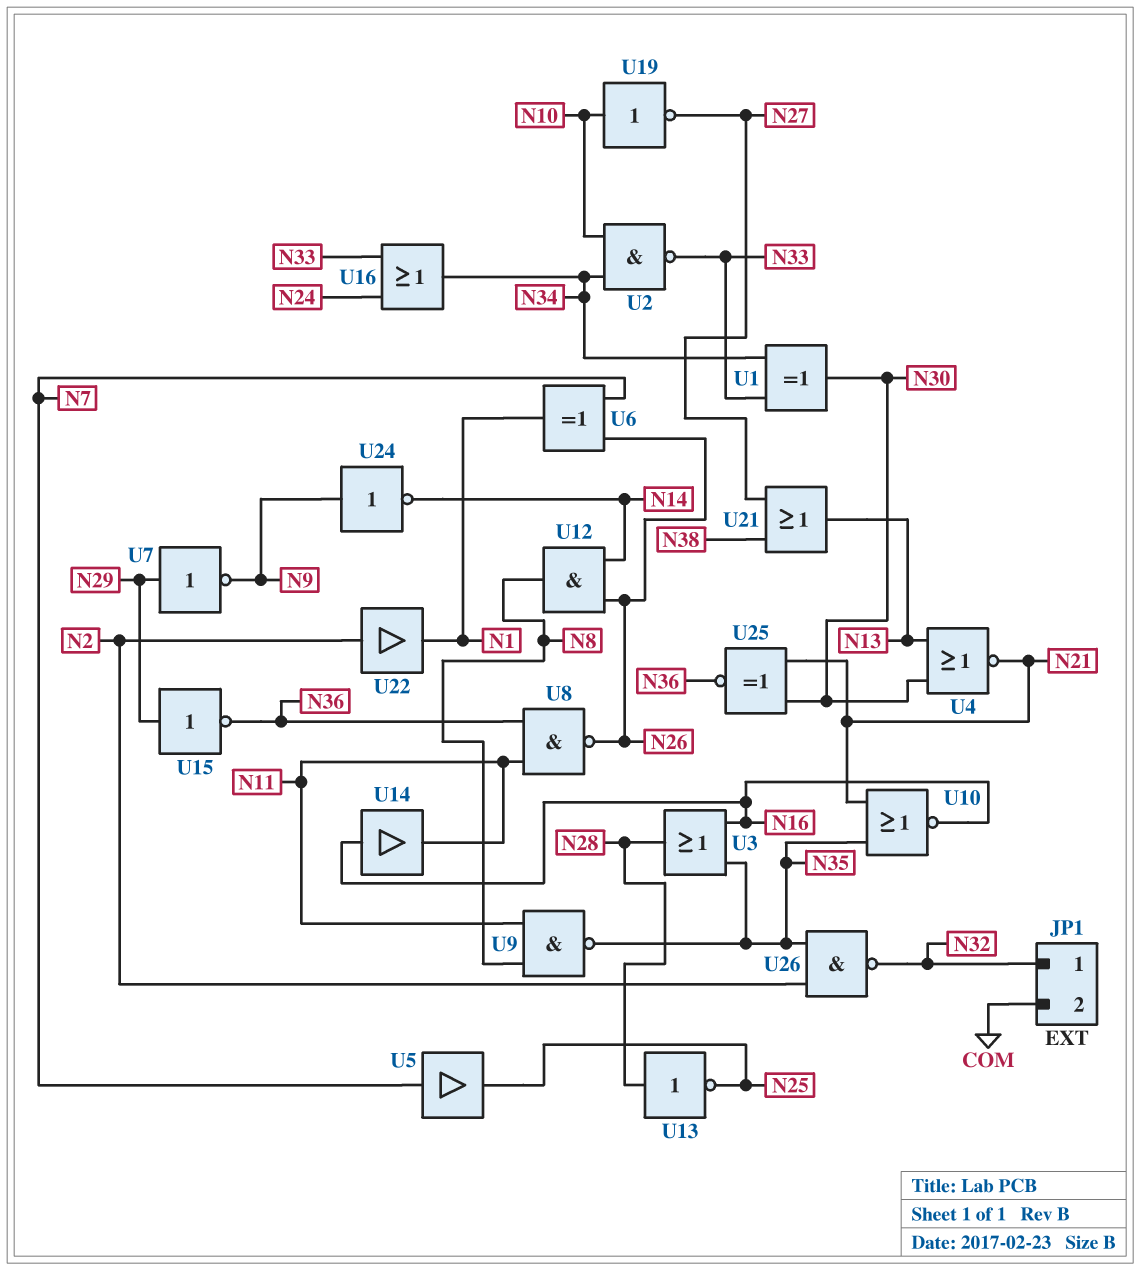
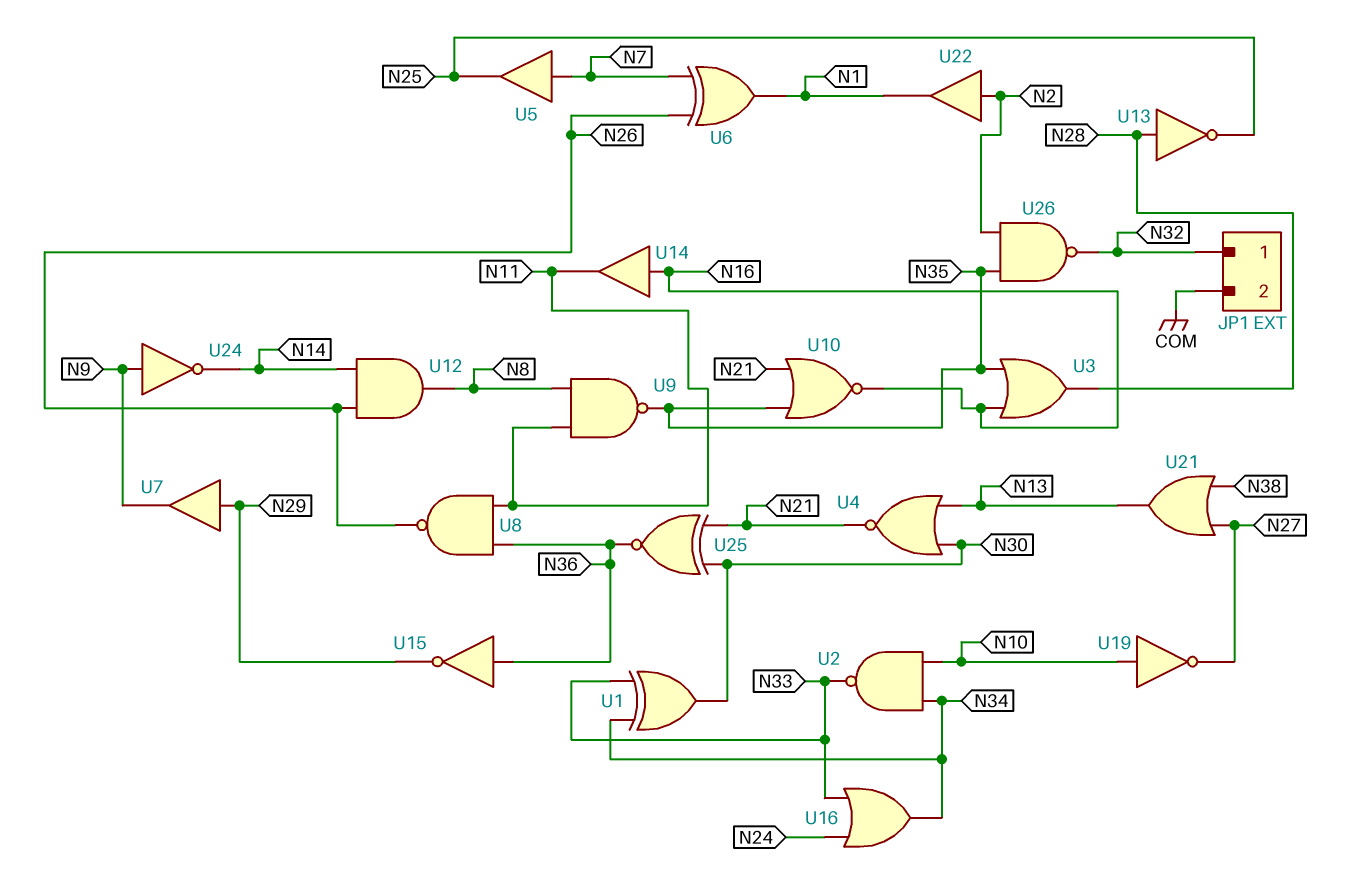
U7: NOT (in N29, out N9) -> buffer (in N29, out N9)
U15: NOT (in N29, out N36) -> NOT (in N36, out N29)

